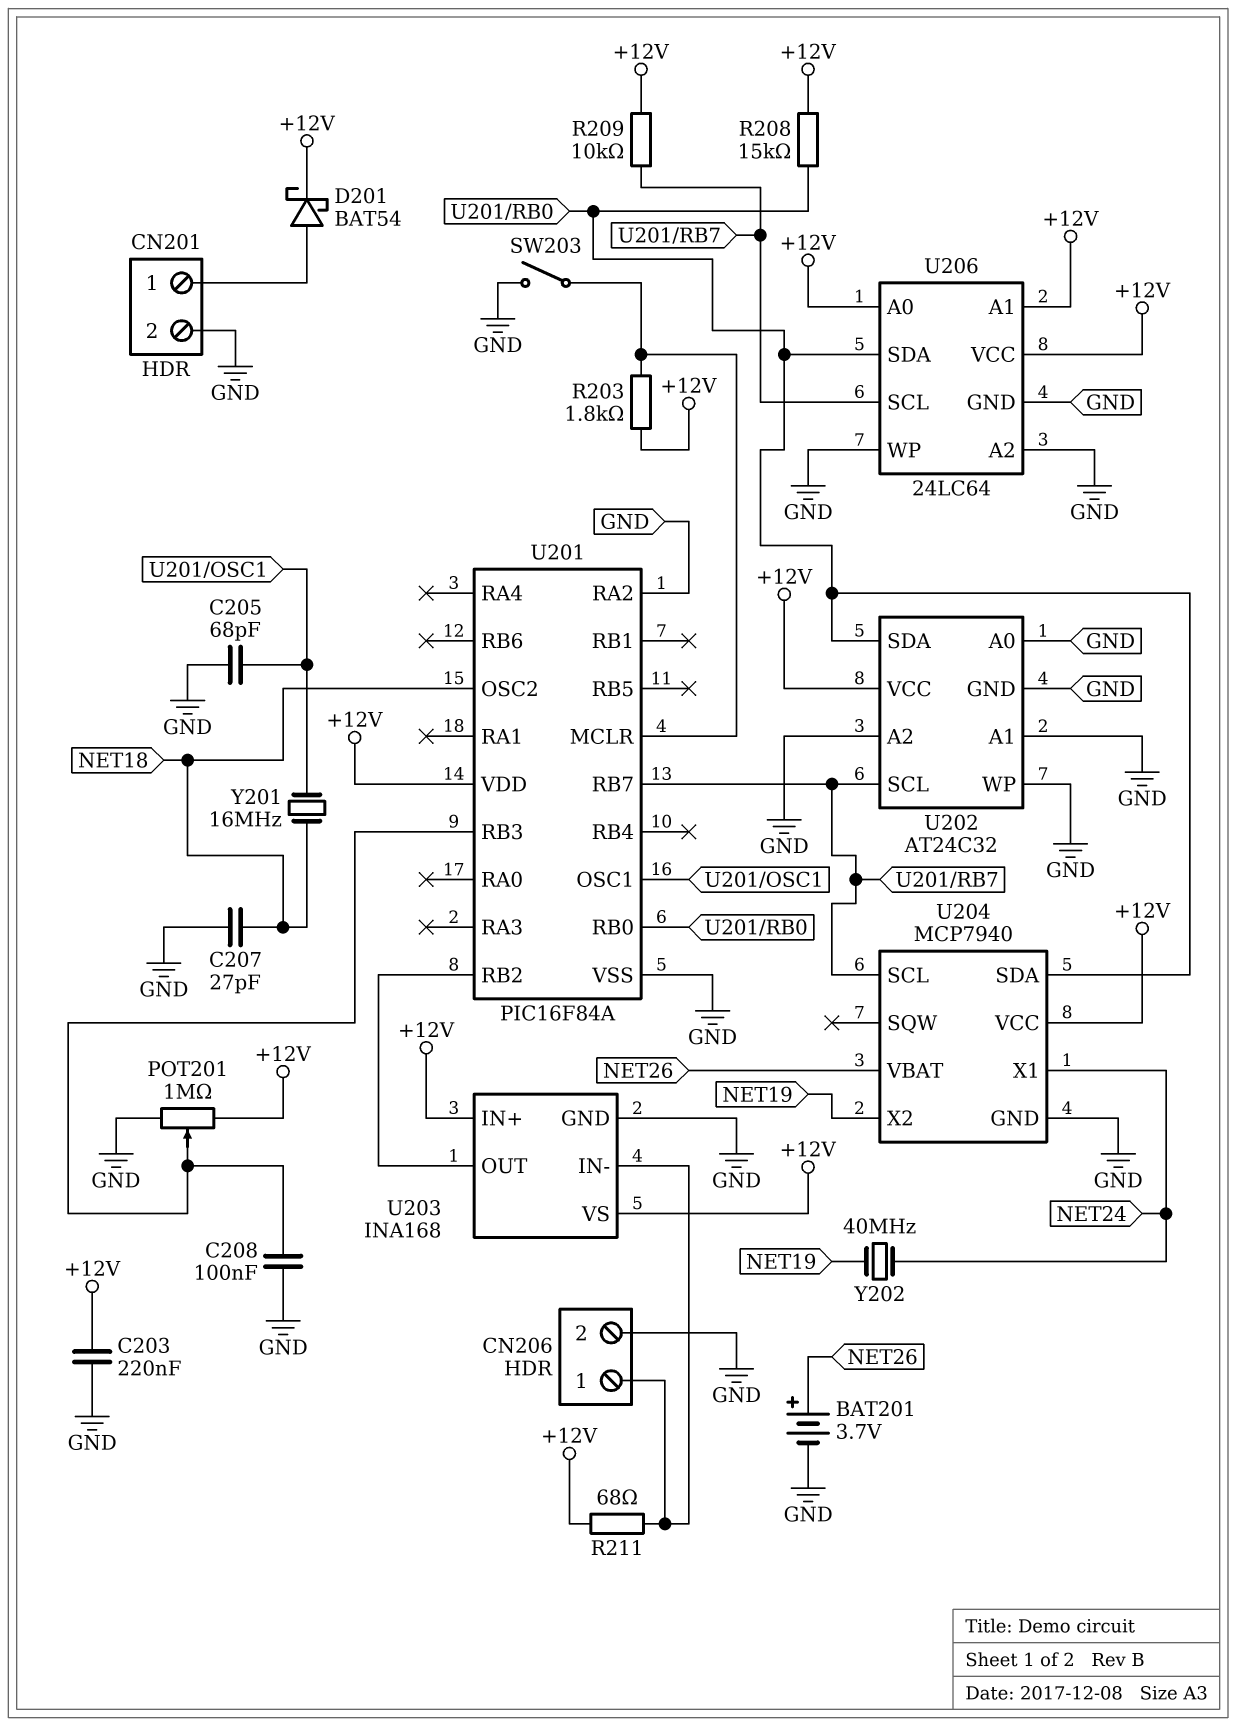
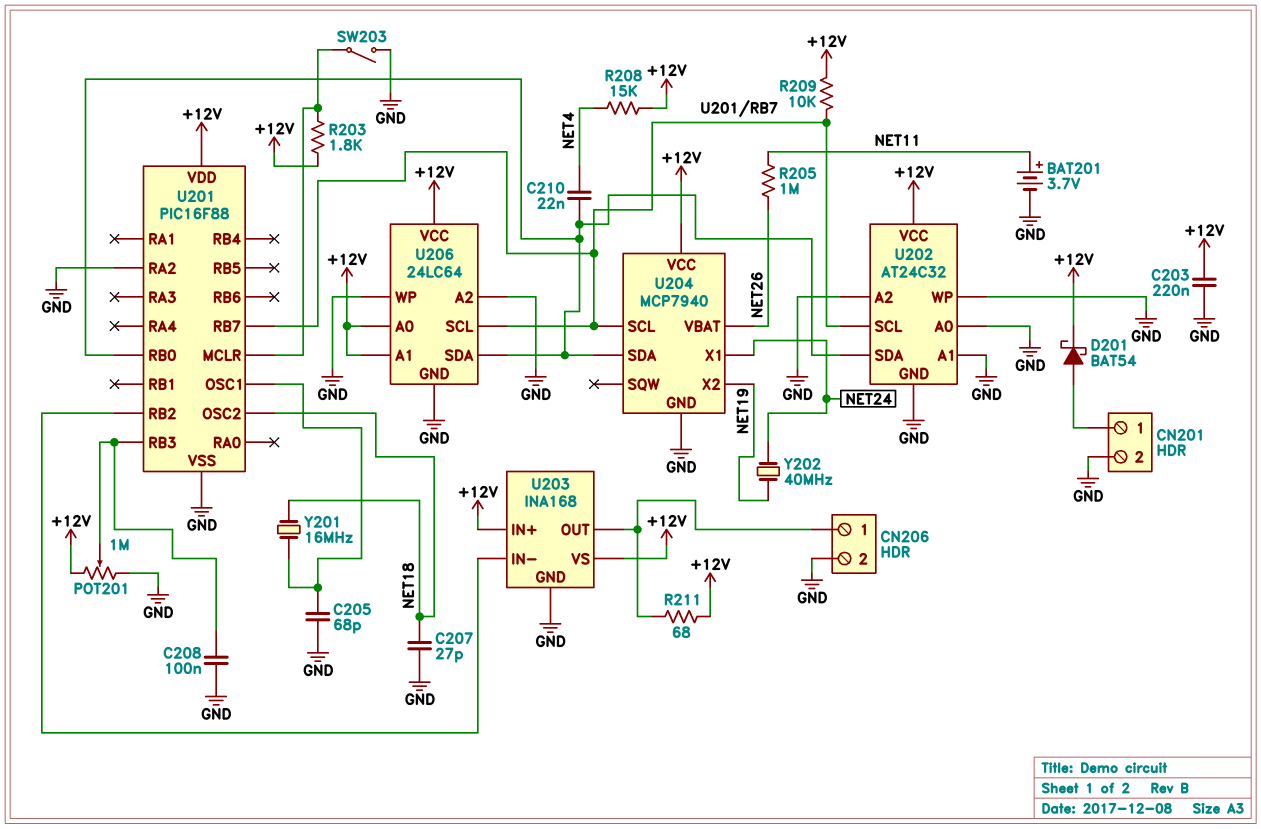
BAT201: 3.7V (plus NET26, minus GND) -> 3.7V (plus NET11, minus GND)
C210: none -> 22nF (NET4, U201/RB0)
R205: none -> 1M (NET11, NET26)
R208: 15k (+12V, U201/RB0) -> 15k (+12V, NET4)
U201: PIC16F84A -> PIC16F88
U203 pin IN-: CN206/1 -> U201/RB2
U203 pin OUT: U201/RB2 -> CN206/1

